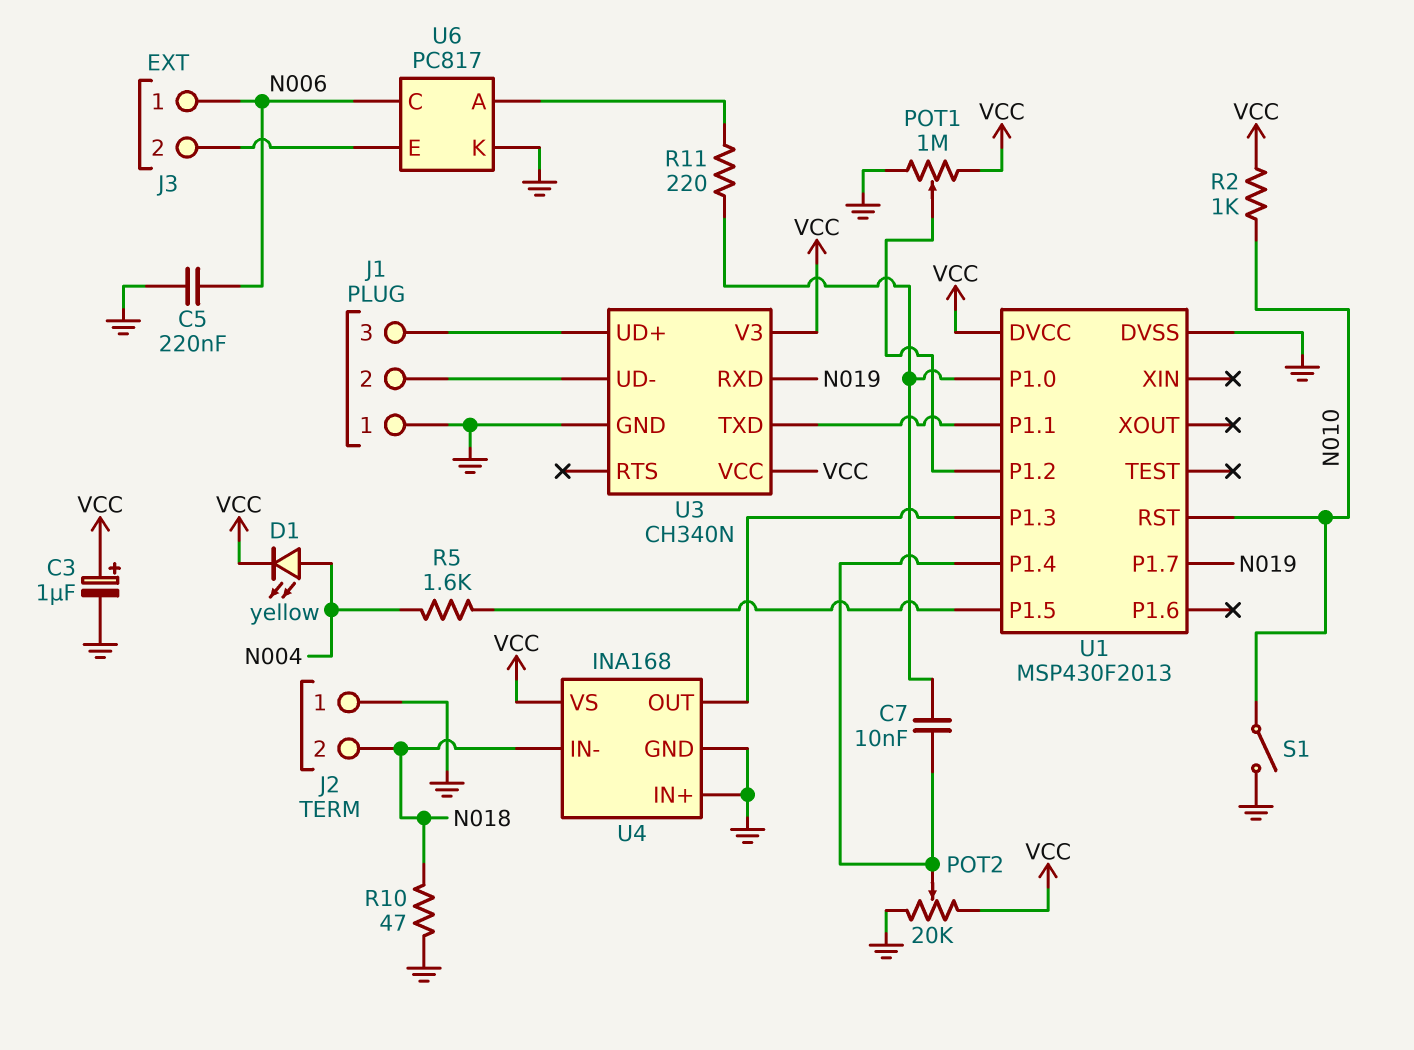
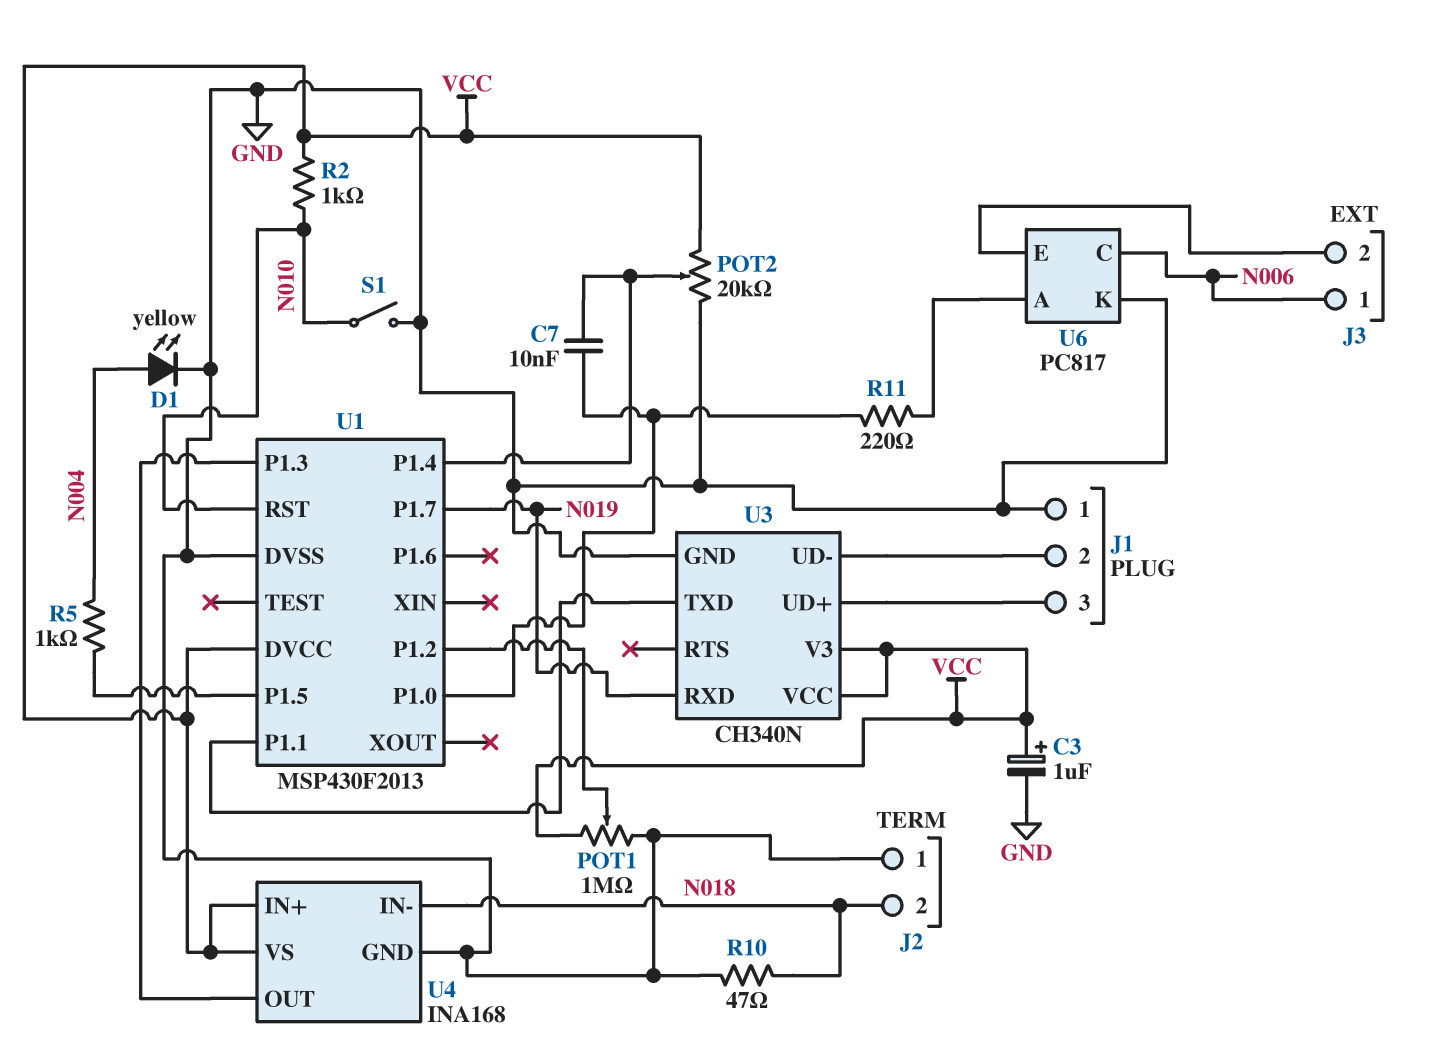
C5: 220nF (GND, N006) -> none
D1: LED yellow (A N004, K VCC) -> LED yellow (A N004, K GND)
R5: 1.6k (N004, U1/P1.5) -> 1k (N004, U1/P1.5)
U4 pin IN+: GND -> VCC

